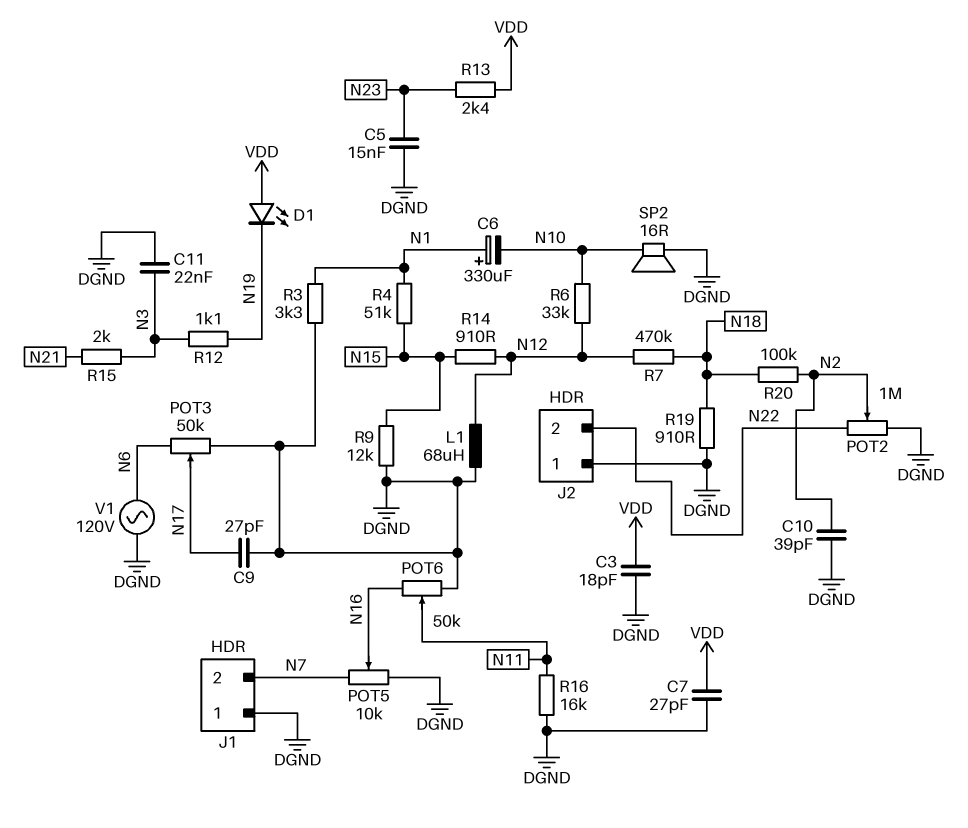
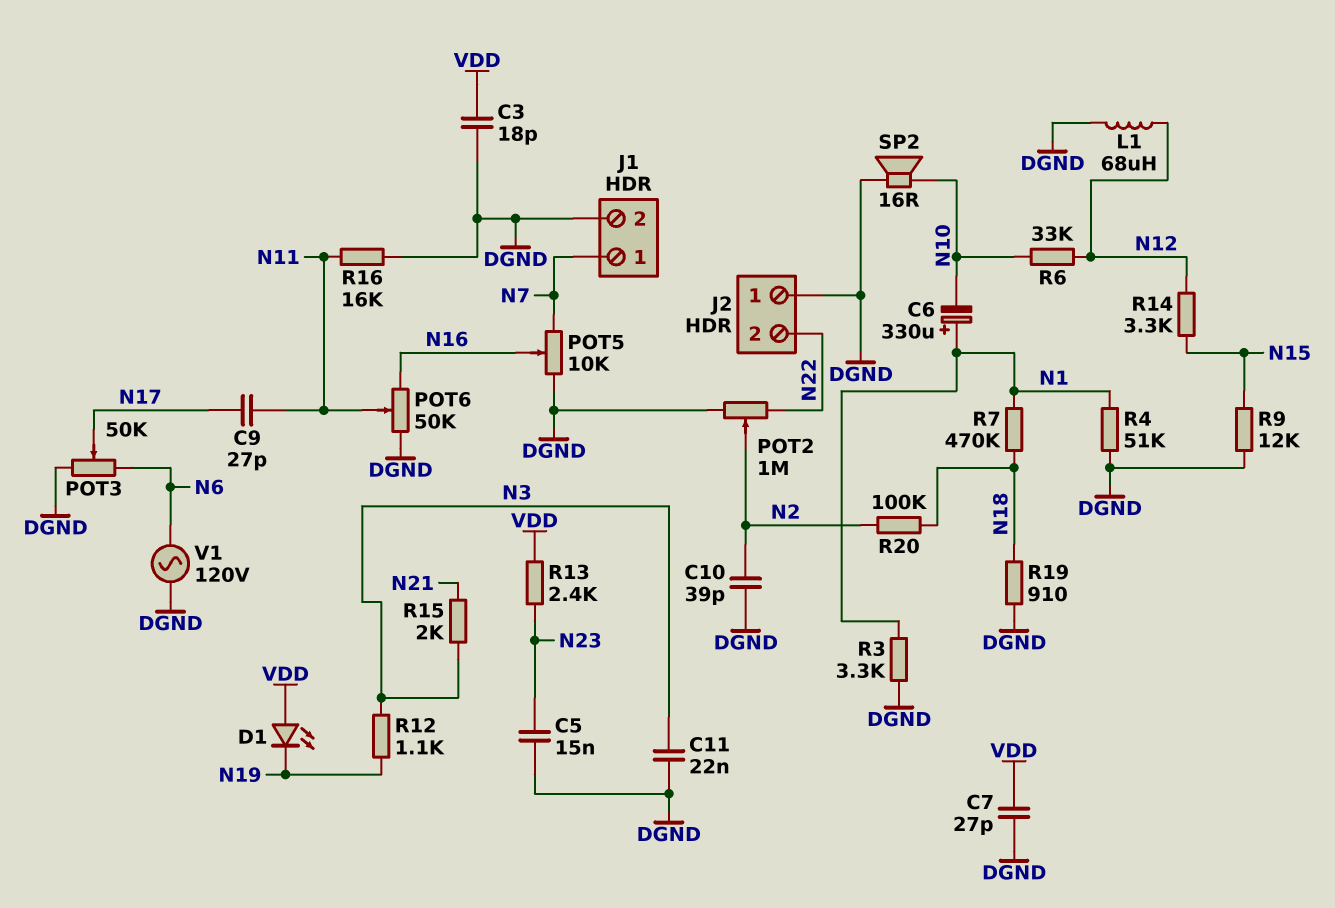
C9: 27pF (DGND, N17) -> 27pF (N11, N17)
J1 pin 1: DGND -> N7
J1 pin 2: N7 -> DGND
R4: 51k (N1, N15) -> 51k (DGND, N1)
R7: 470k (N12, N18) -> 470k (N1, N18)
R14: 910 (N12, N15) -> 3.3k (N12, N15)

